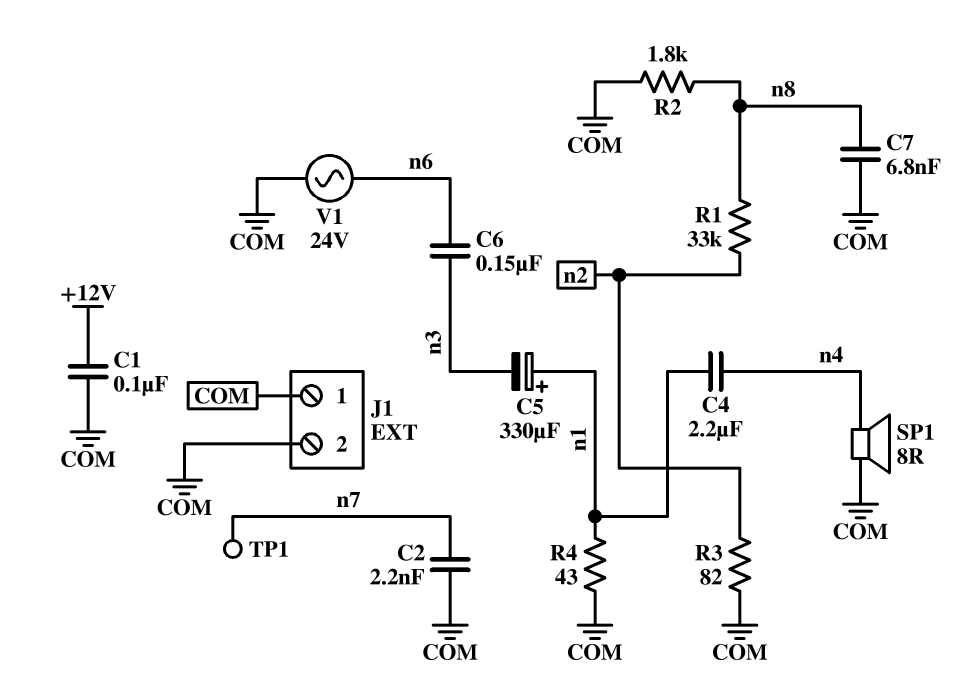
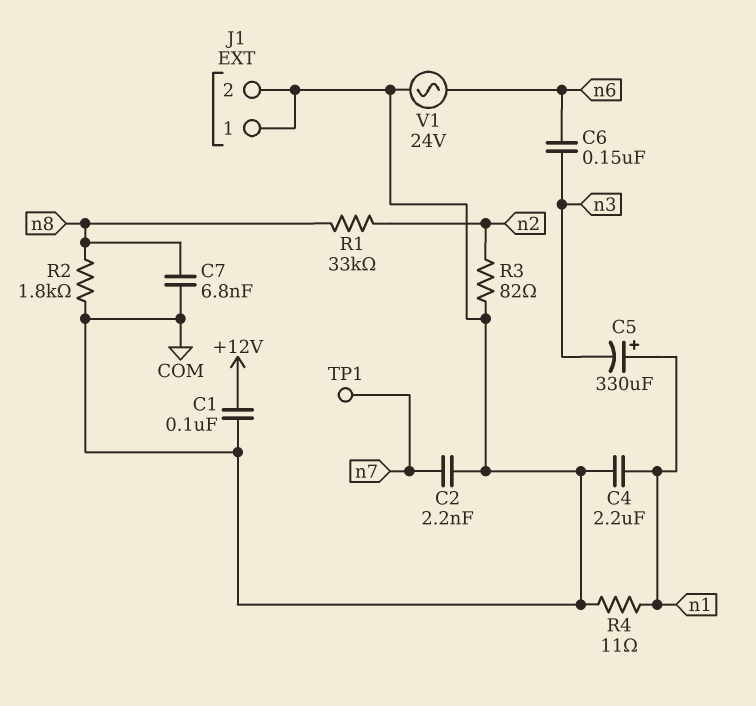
C4: 2.2uF (n1, n4) -> 2.2uF (COM, n1)
R4: 43 (COM, n1) -> 11 (COM, n1)
SP1: speaker 8R (COM, n4) -> none

